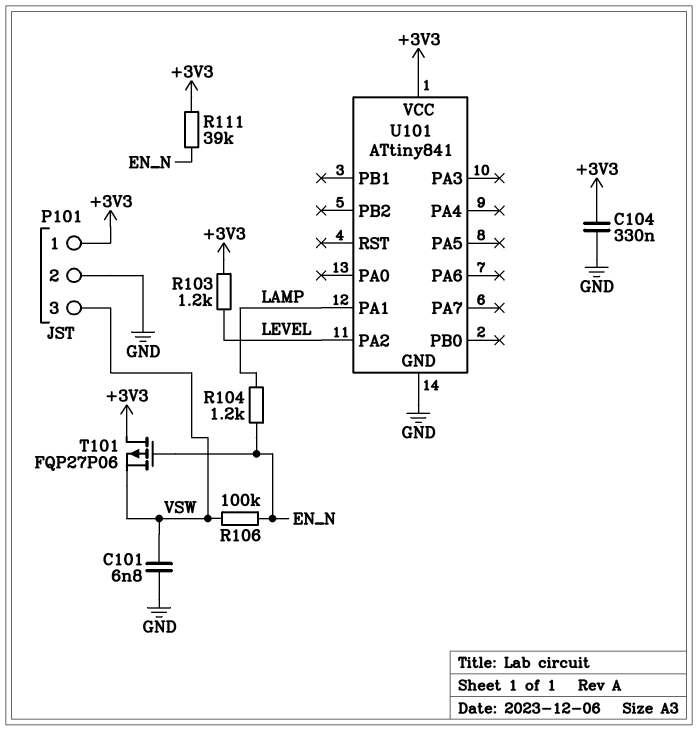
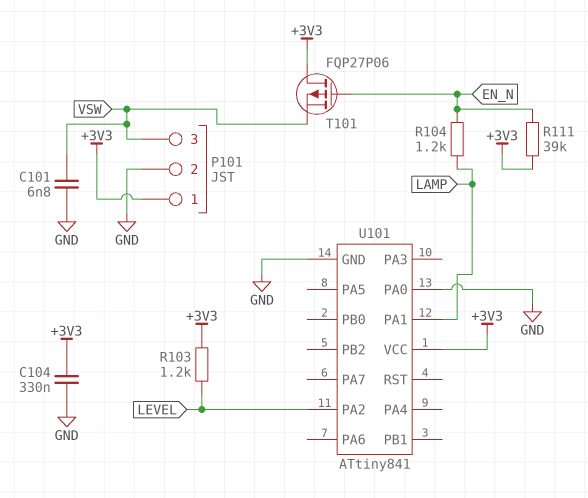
R106: 100k (EN_N, VSW) -> none
U101 pin PA0: none -> GND

